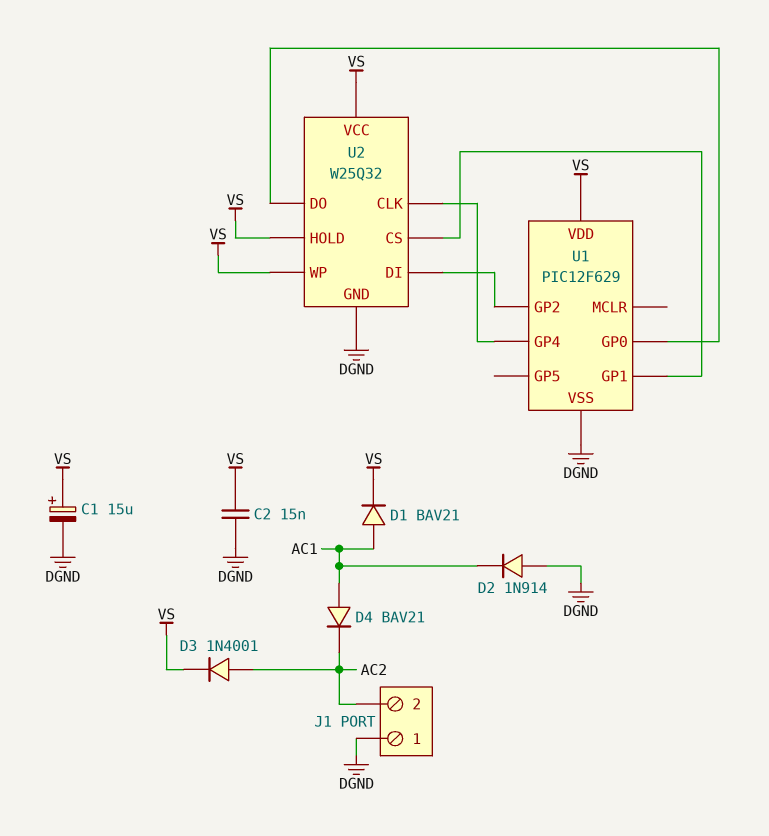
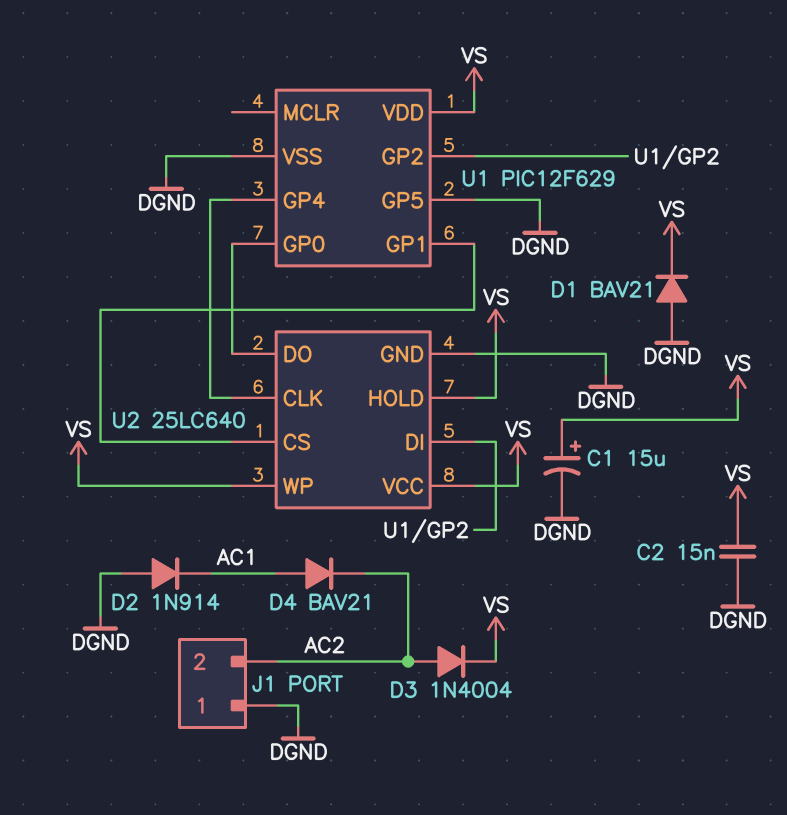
D1: diode BAV21 (A AC1, K VS) -> diode BAV21 (A DGND, K VS)
D3: diode 1N4001 (A AC2, K VS) -> diode 1N4004 (A AC2, K VS)
U1 pin GP5: none -> DGND
U2: W25Q32 -> 25LC640

